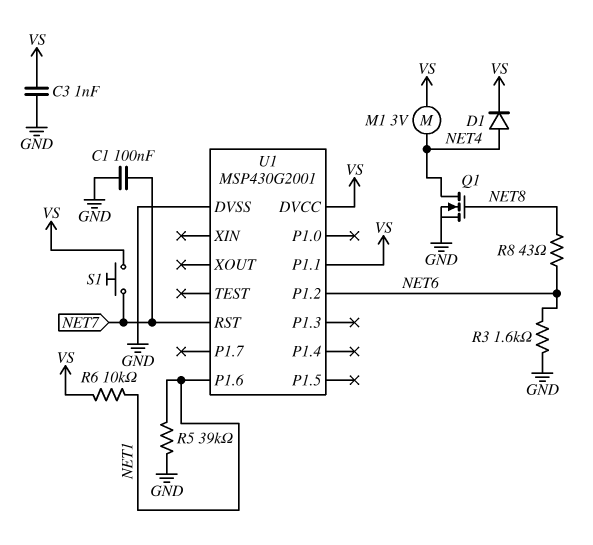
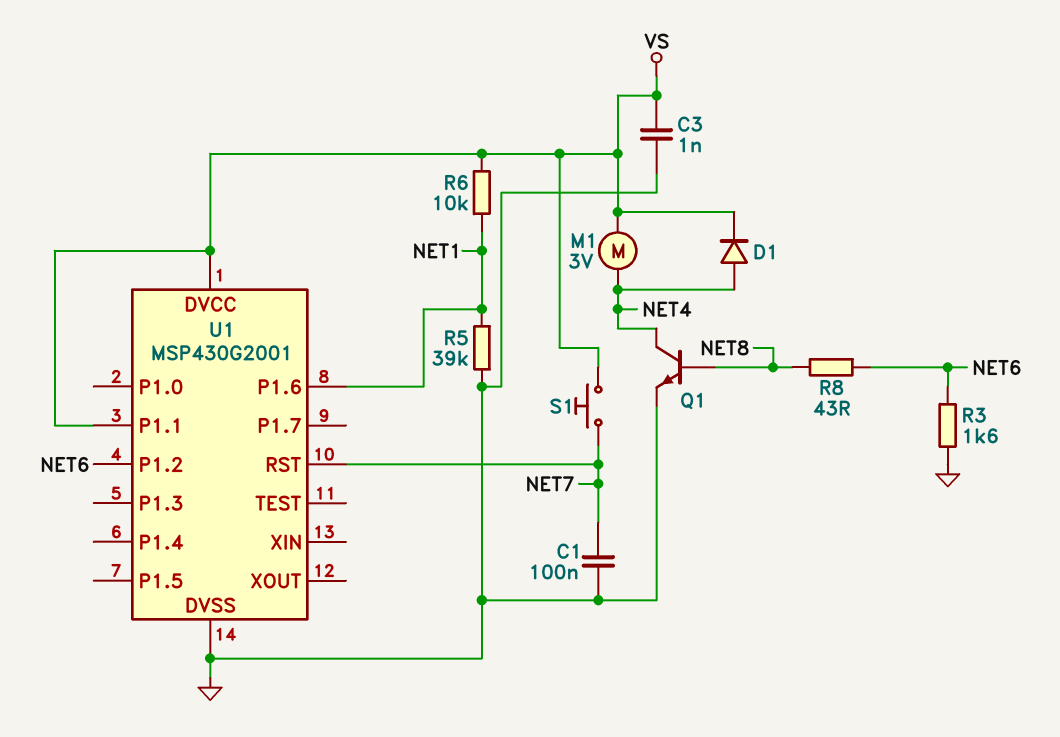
Q1: NMOS (G NET8, D NET4, S GND) -> NPN (B NET8, C NET4, E GND)

